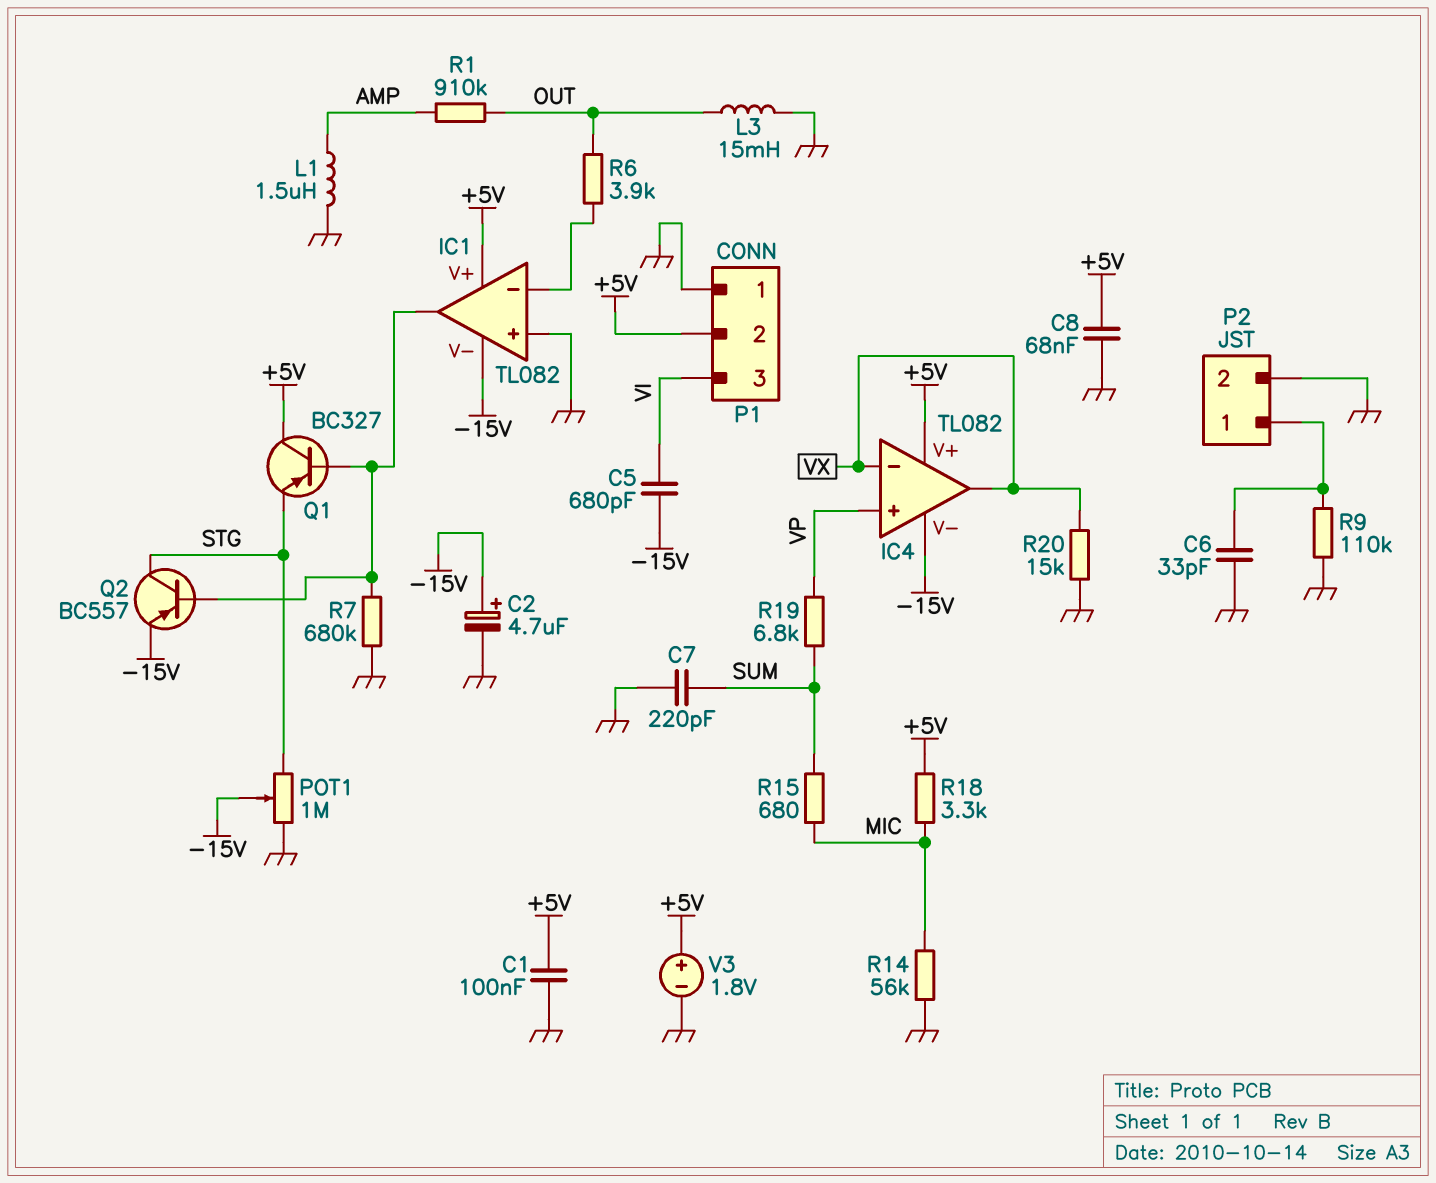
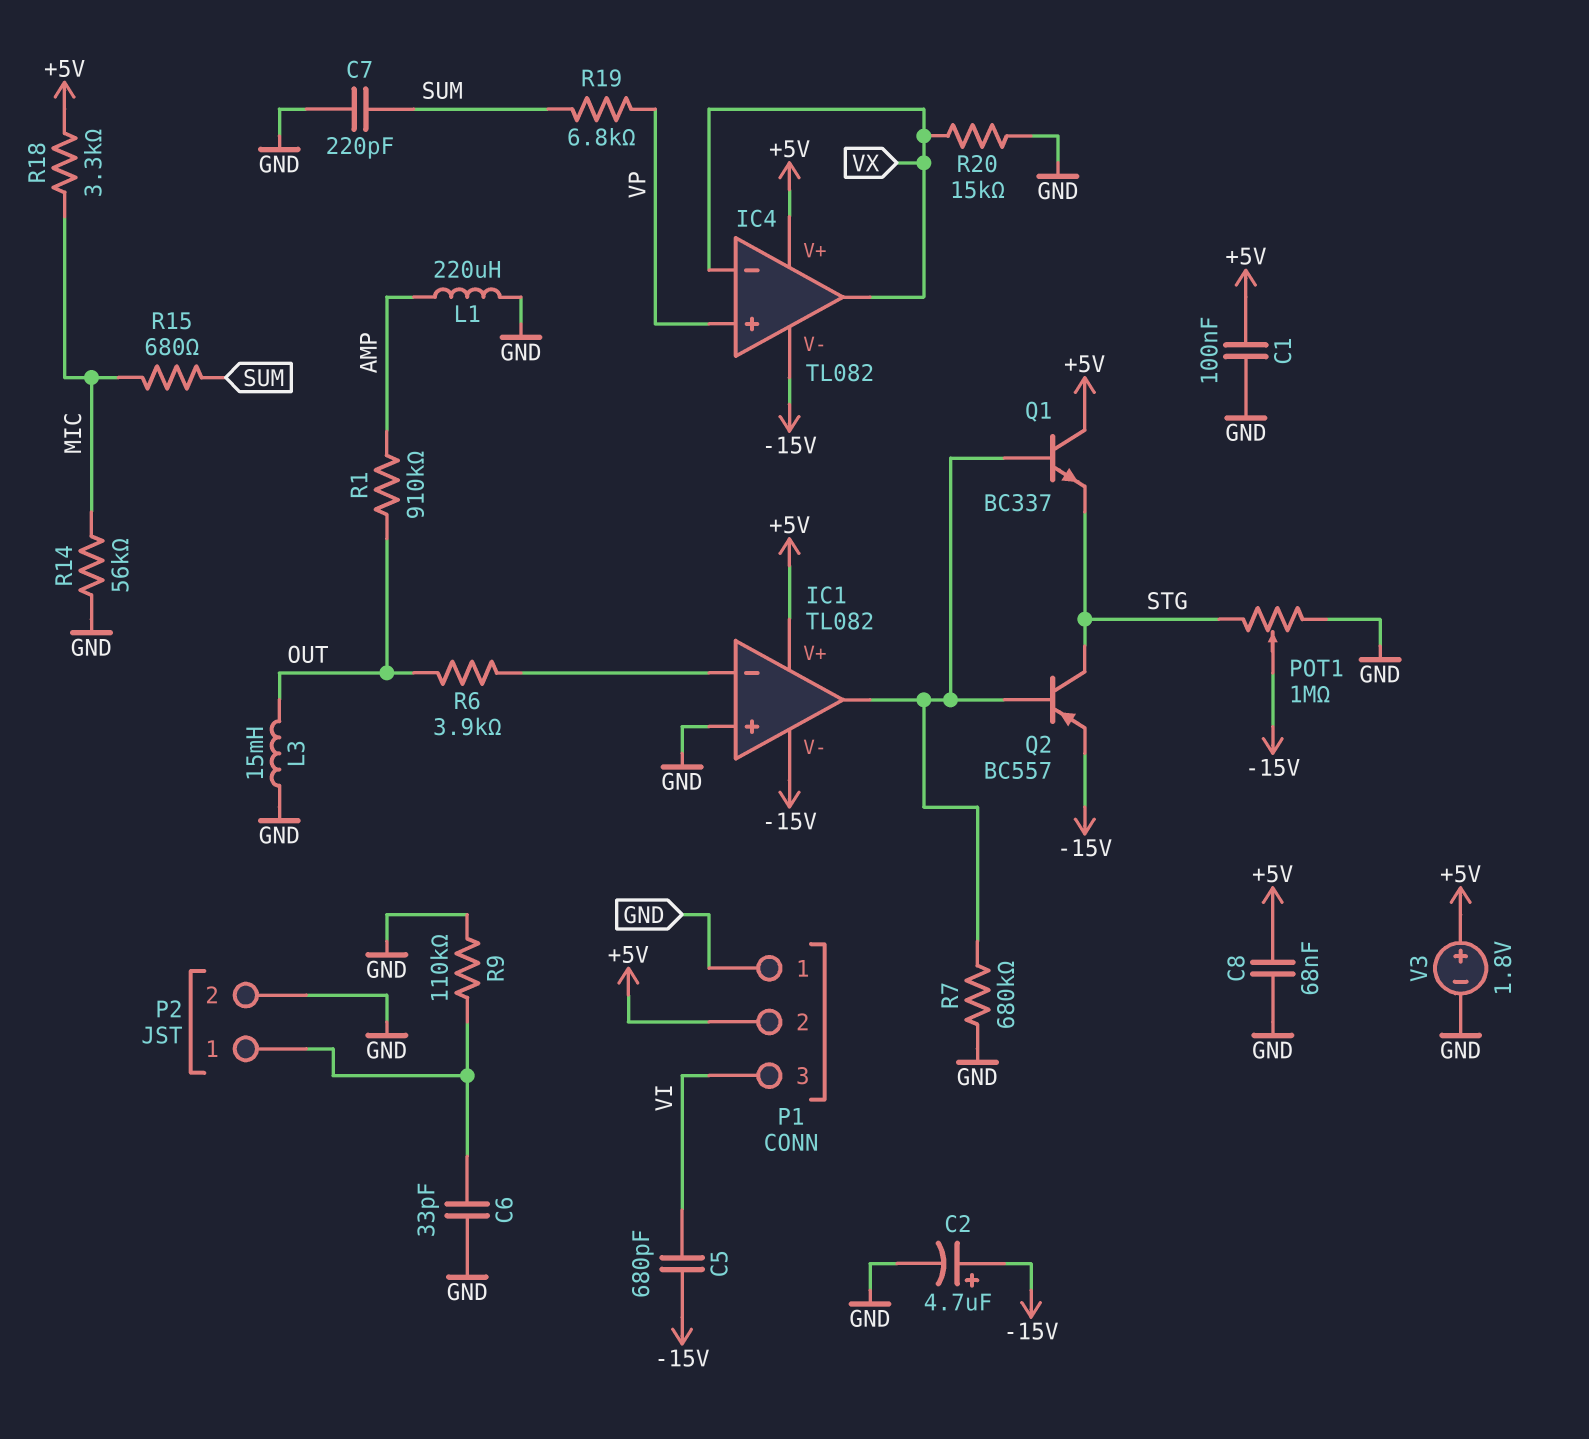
L1: 1.5uH (AMP, GND) -> 220uH (AMP, GND)
Q1: PNP BC327 (B IC1/out, C +5V, E STG) -> NPN BC337 (B IC1/out, C +5V, E STG)

